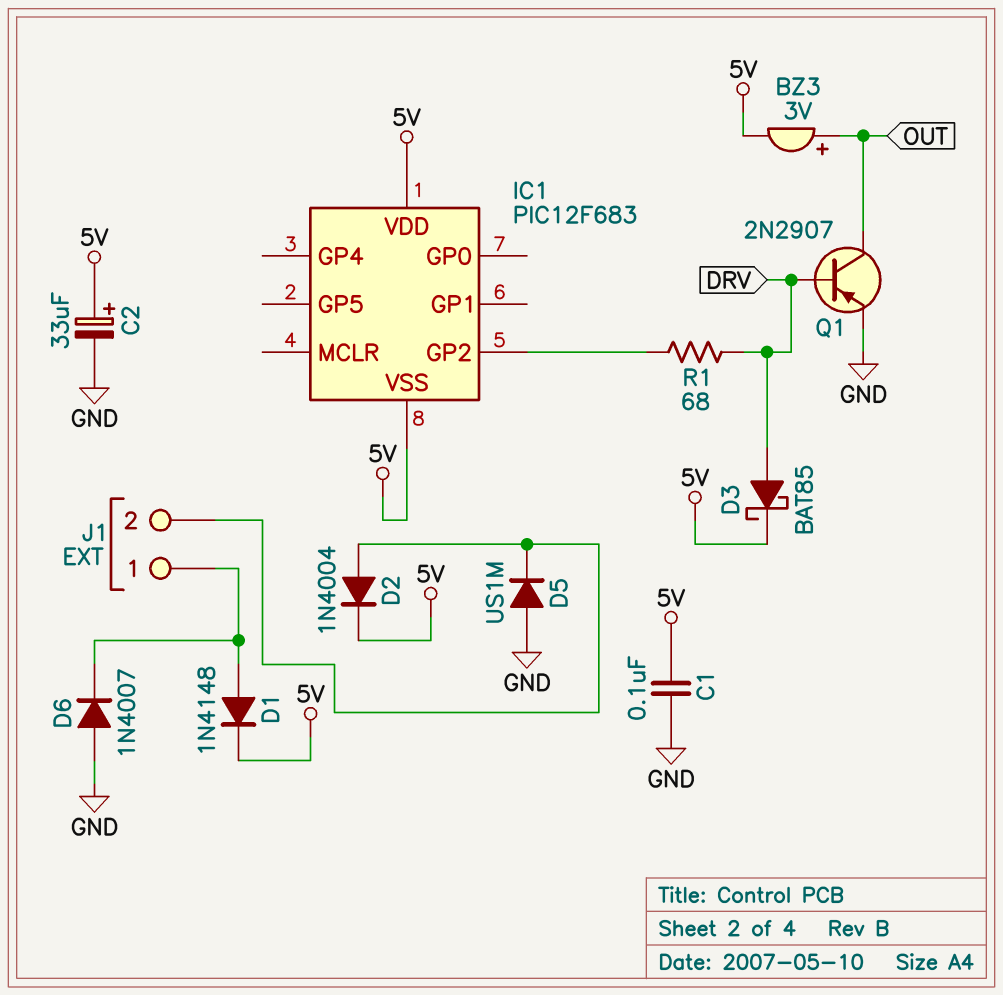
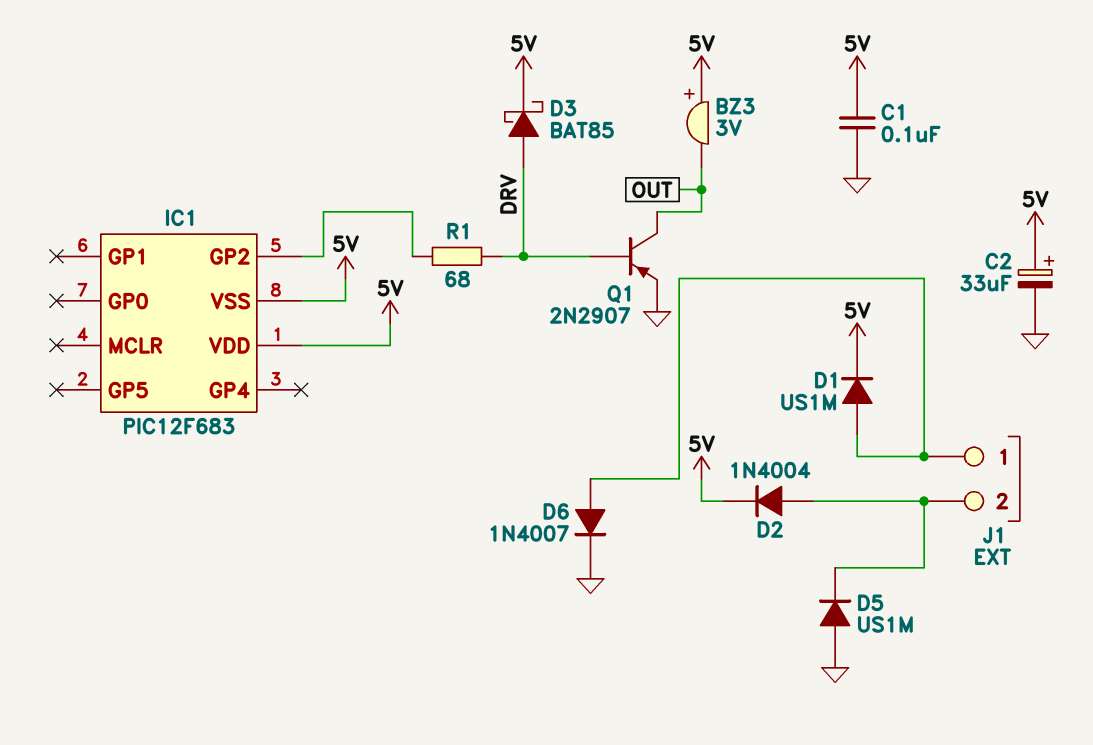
BZ3: buzzer 3V (plus OUT, minus 5V) -> buzzer 3V (plus 5V, minus OUT)
D1: diode 1N4148 (A J1/1, K 5V) -> diode US1M (A J1/1, K 5V)
D6: diode 1N4007 (A GND, K J1/1) -> diode 1N4007 (A J1/1, K GND)

